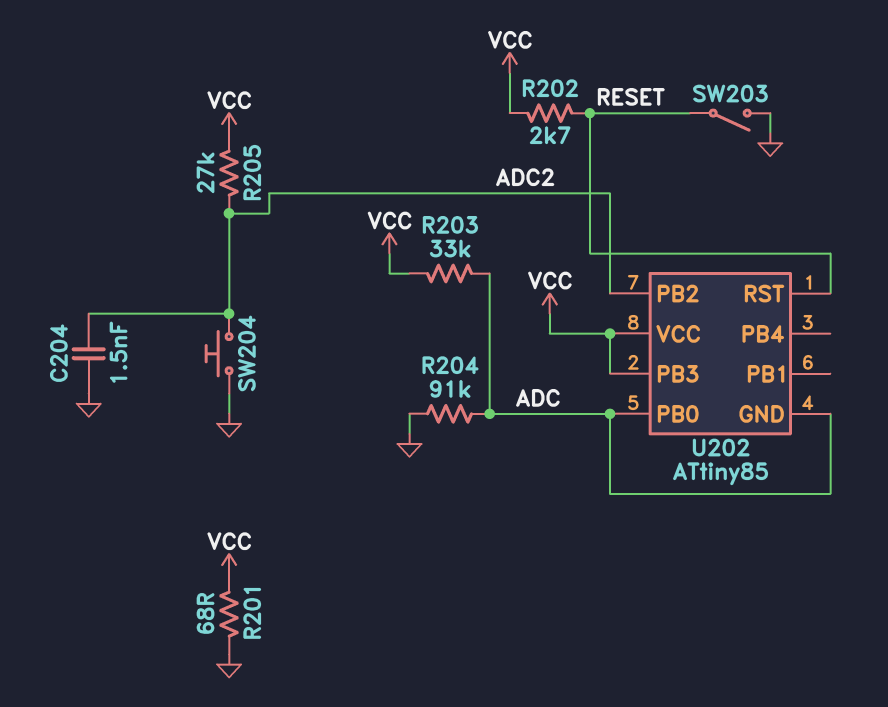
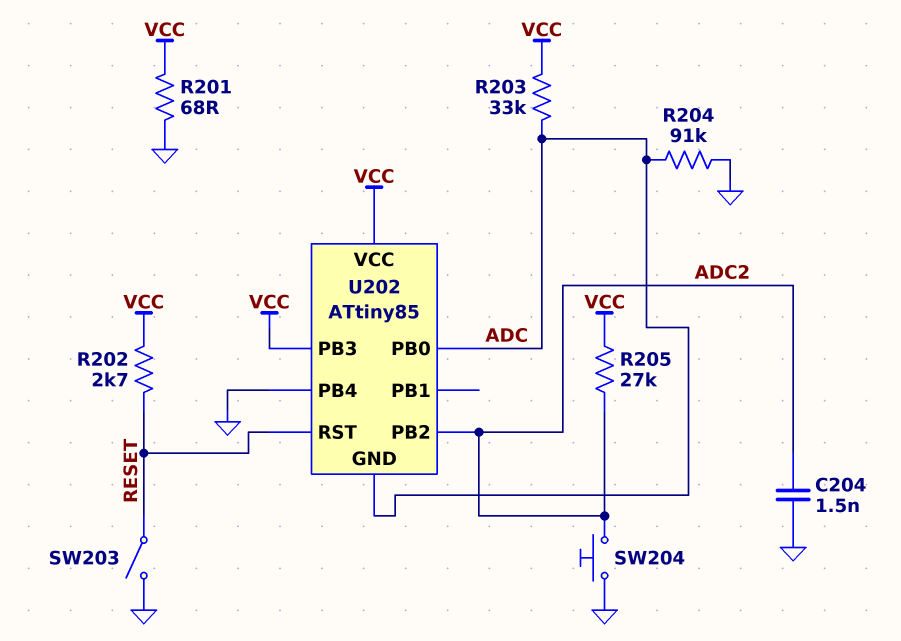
U202 pin PB4: none -> GND

